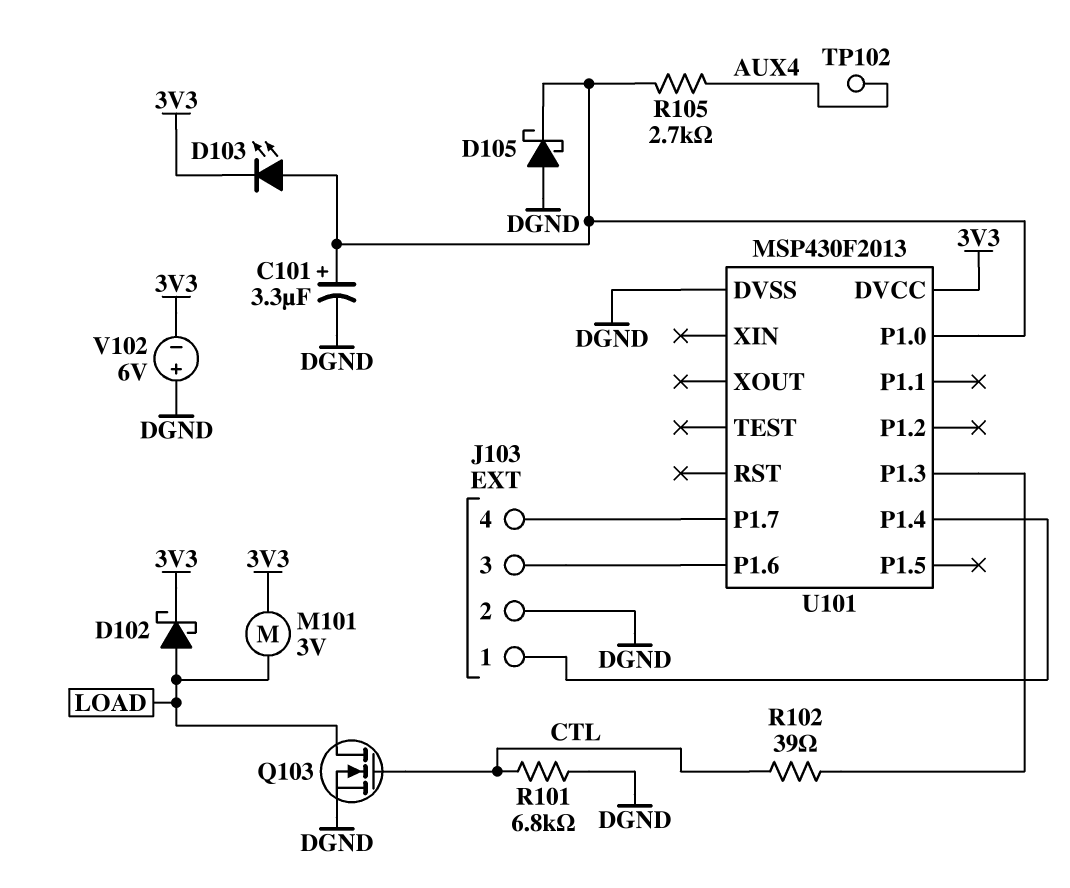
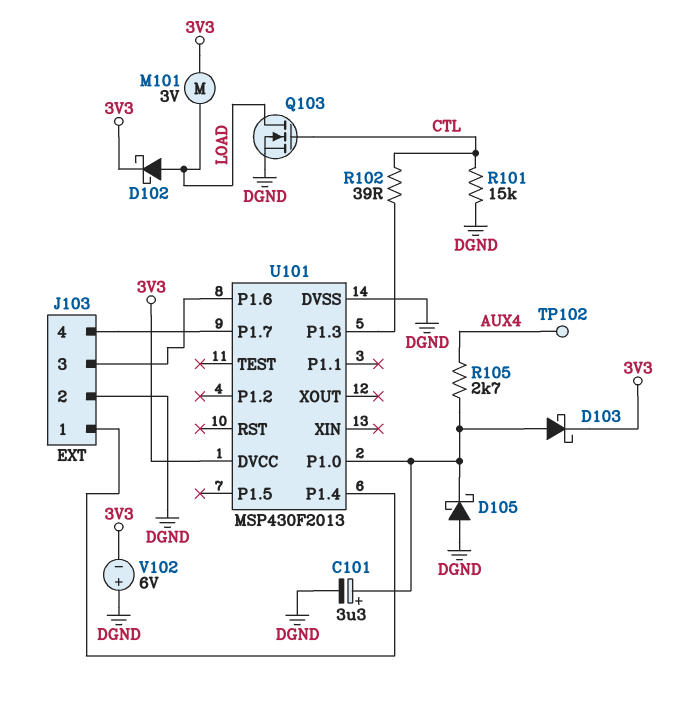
D103: LED (A U101/P1.0, K 3V3) -> schottky (A U101/P1.0, K 3V3)
R101: 6.8k (CTL, DGND) -> 15k (CTL, DGND)

